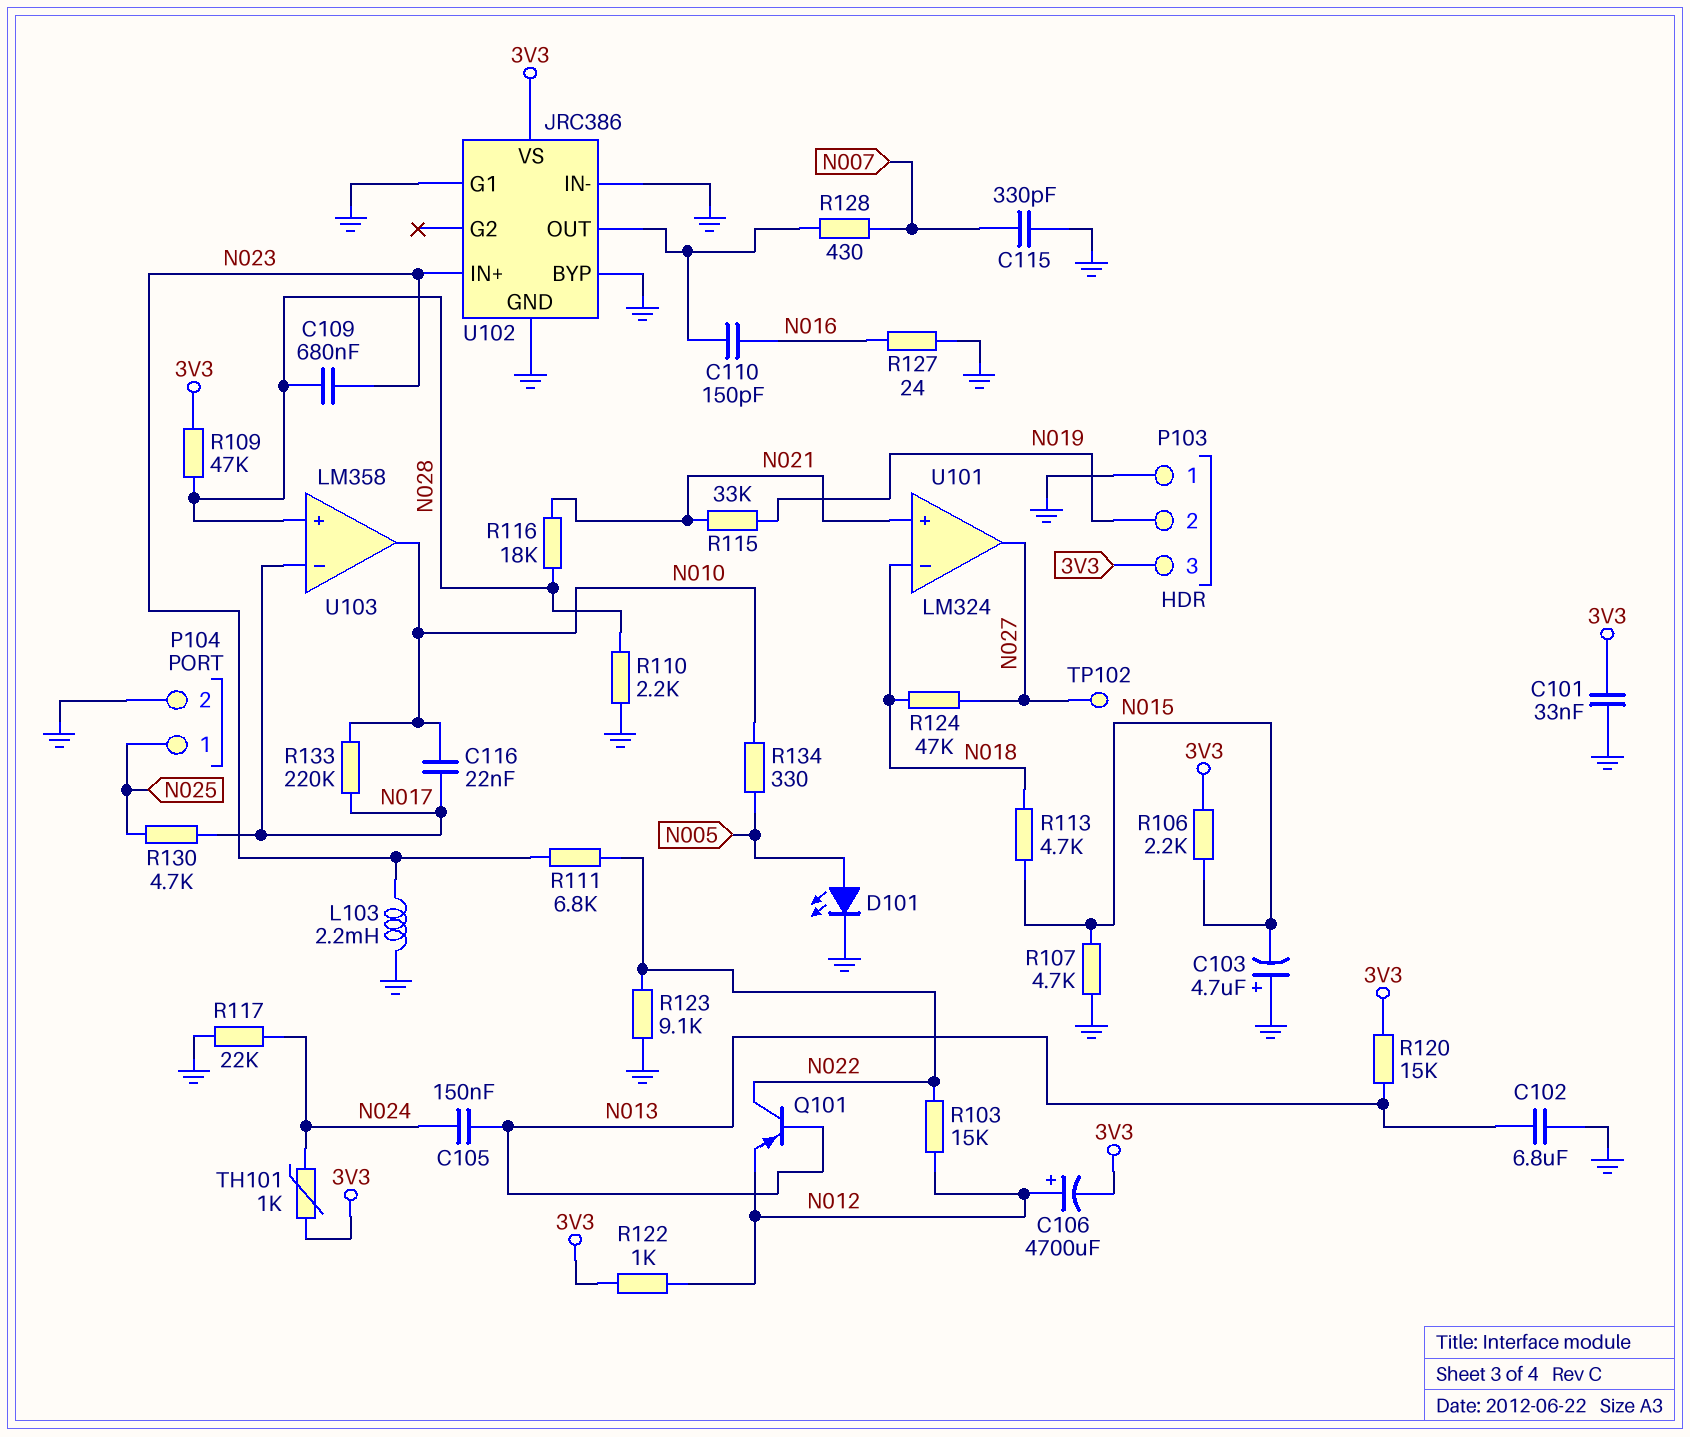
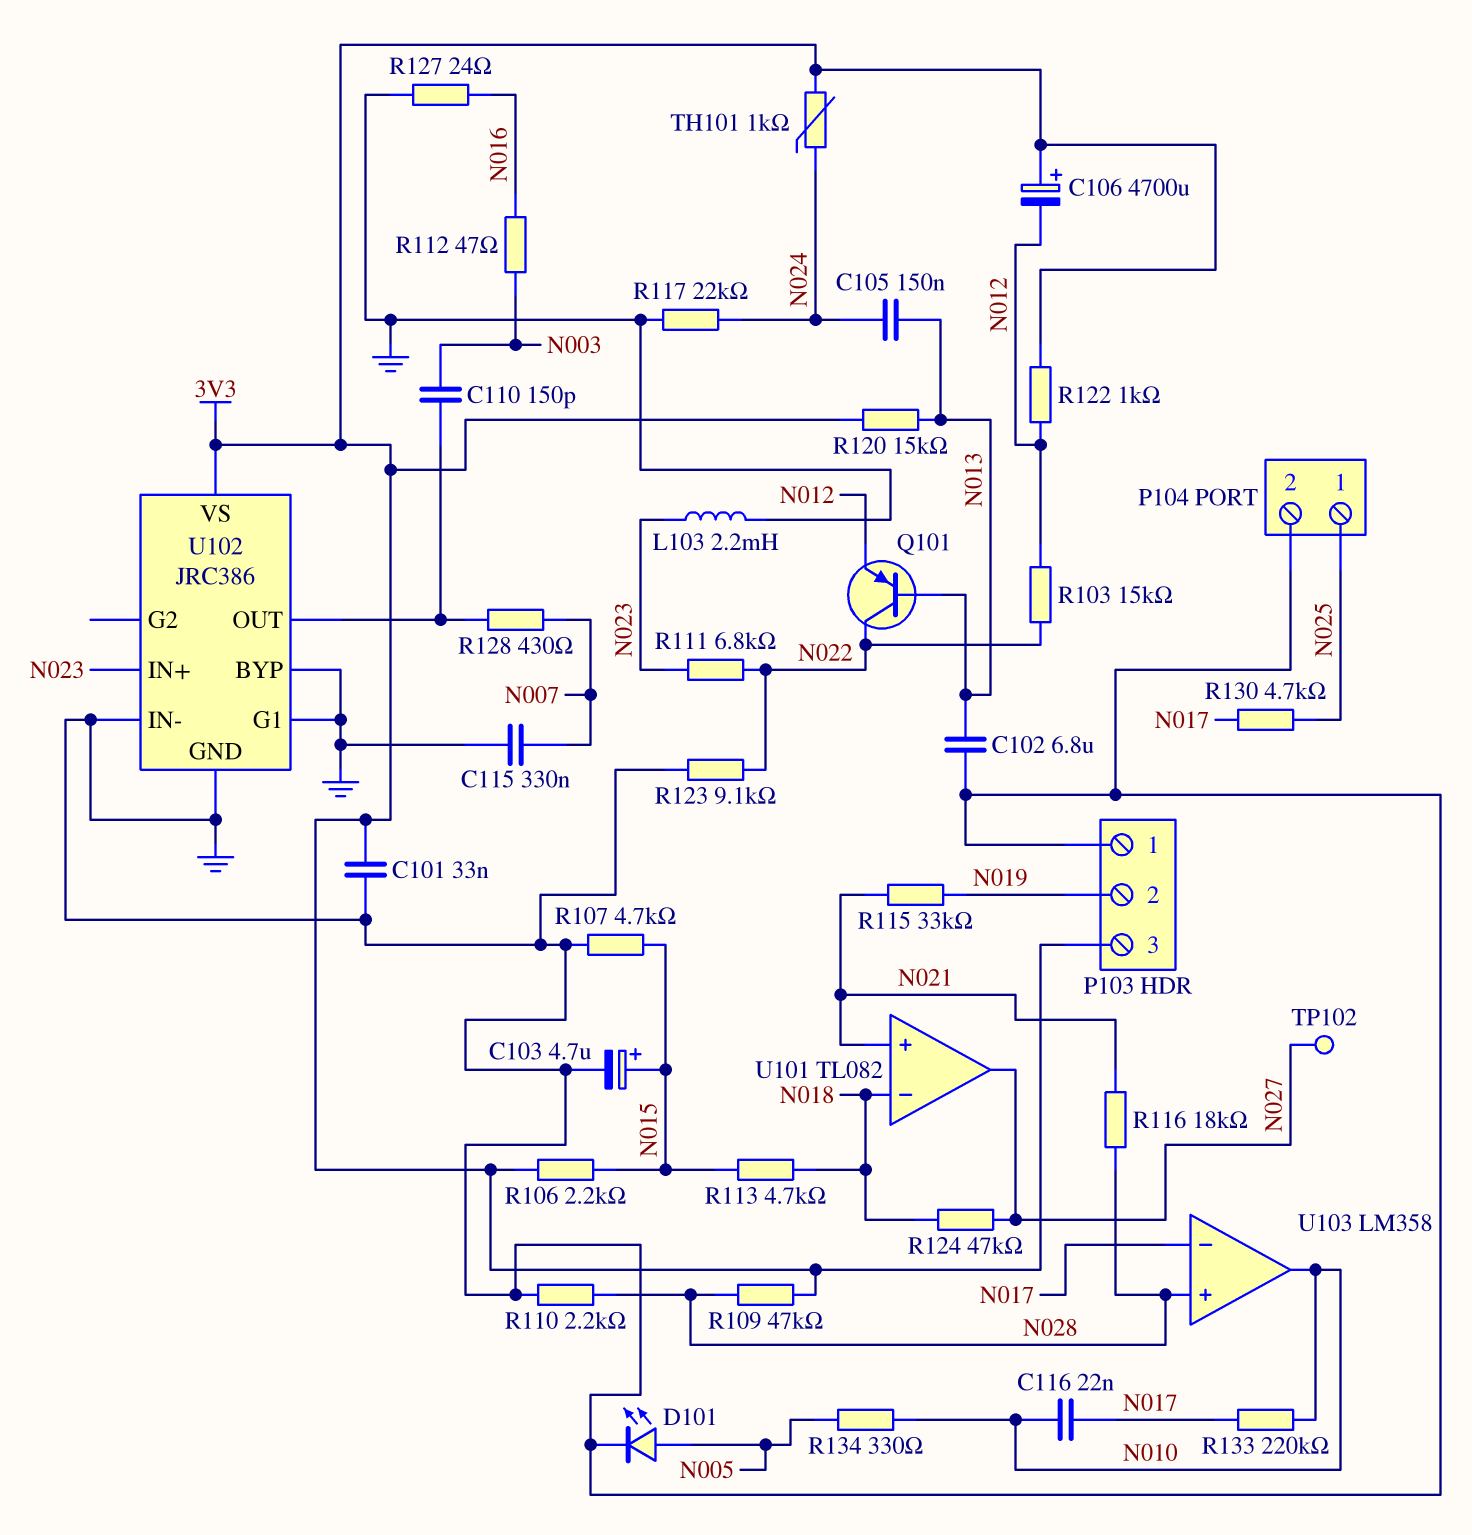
C103: 4.7uF (plus GND, minus N015) -> 4.7uF (plus N015, minus GND)
C106: 4700uF (plus N012, minus 3V3) -> 4700uF (plus 3V3, minus N012)
C109: 680nF (N023, N028) -> none
C110: 150pF (N016, U102/OUT) -> 150pF (N003, U102/OUT)
C115: 330pF (GND, N007) -> 330nF (GND, N007)
R112: none -> 47 (N003, N016)
U101: LM324 -> TL082

